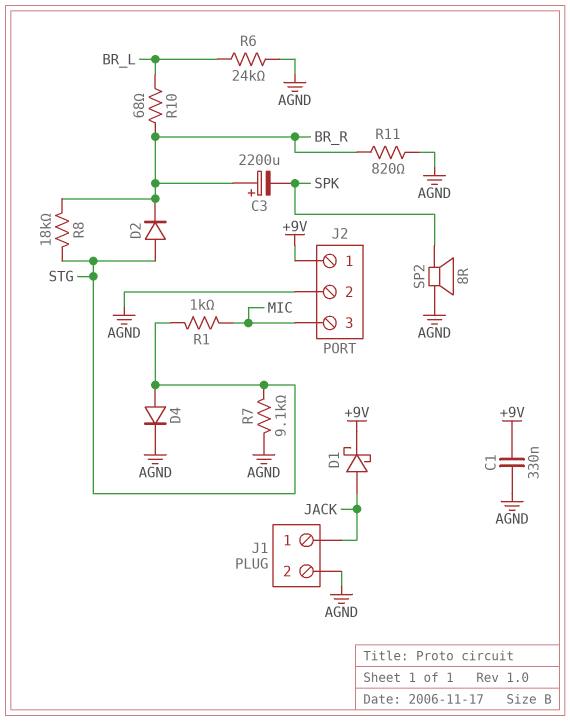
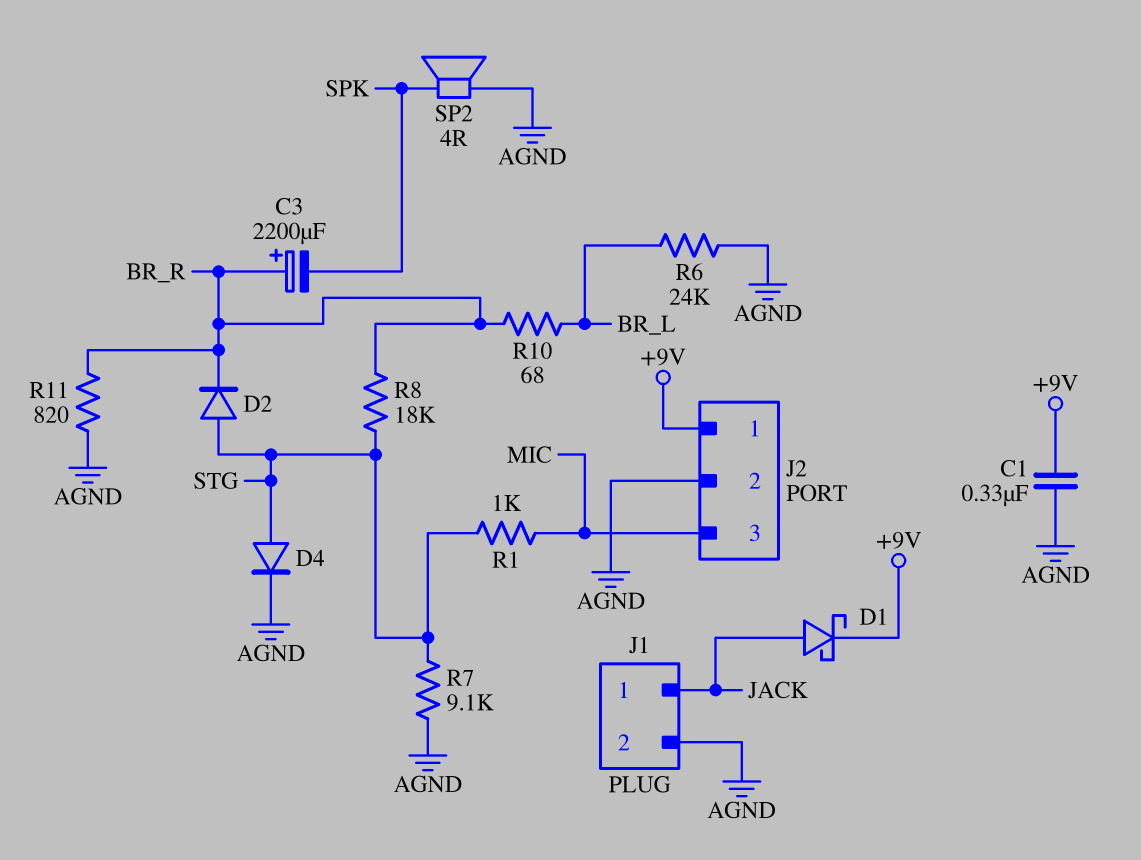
SP2: speaker 8R (AGND, SPK) -> speaker 4R (AGND, SPK)

